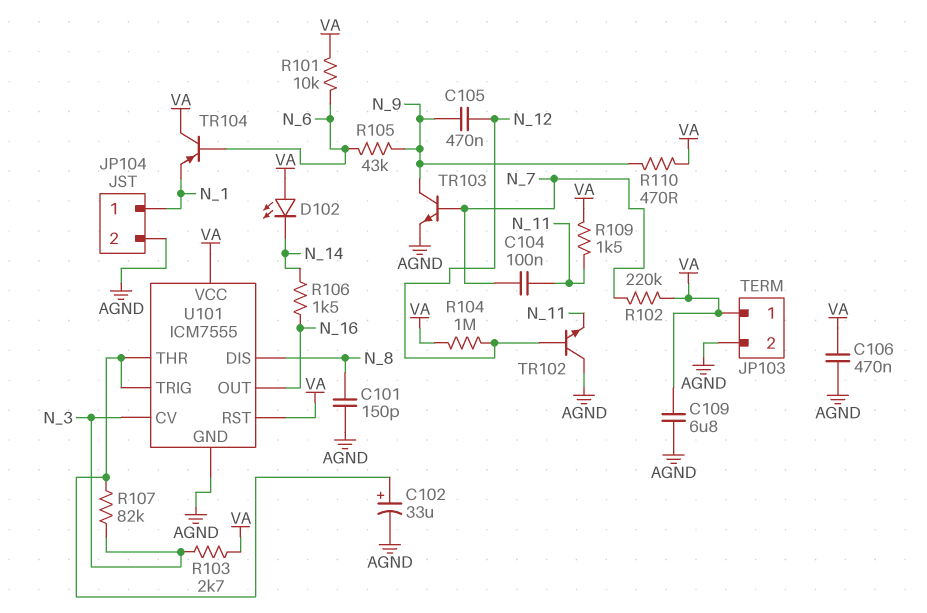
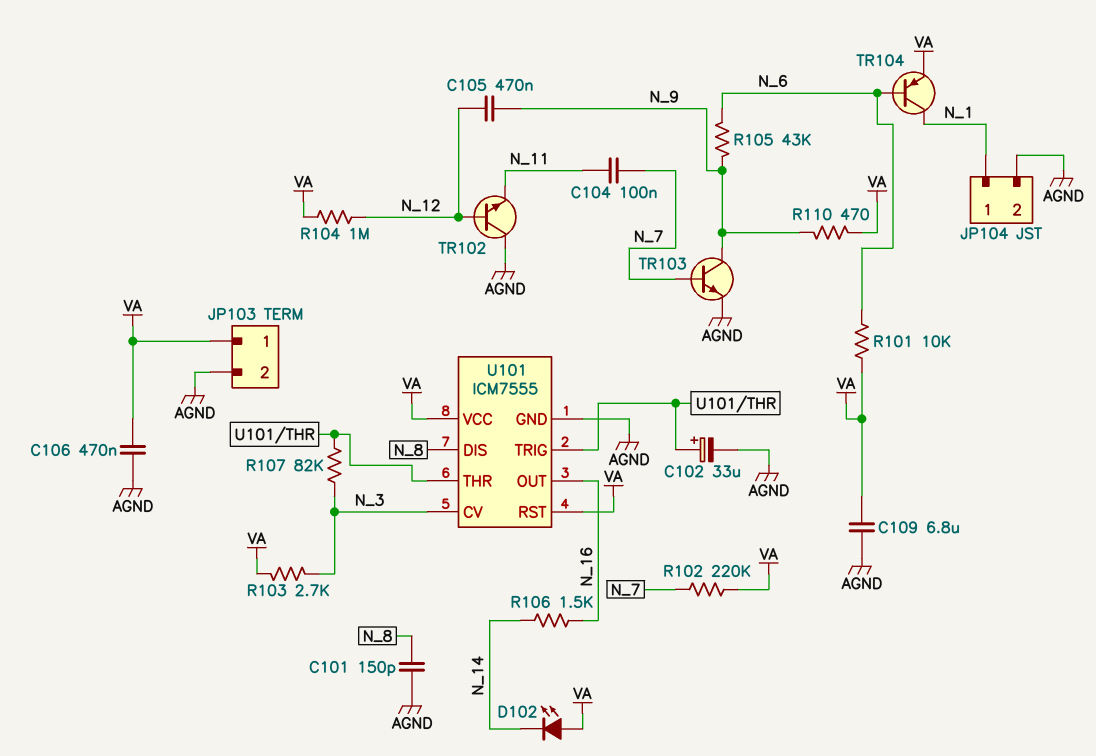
R109: 1.5k (N_11, VA) -> none
TR104: PNP (B N_6, C VA, E N_1) -> PNP (B N_6, C N_1, E VA)

